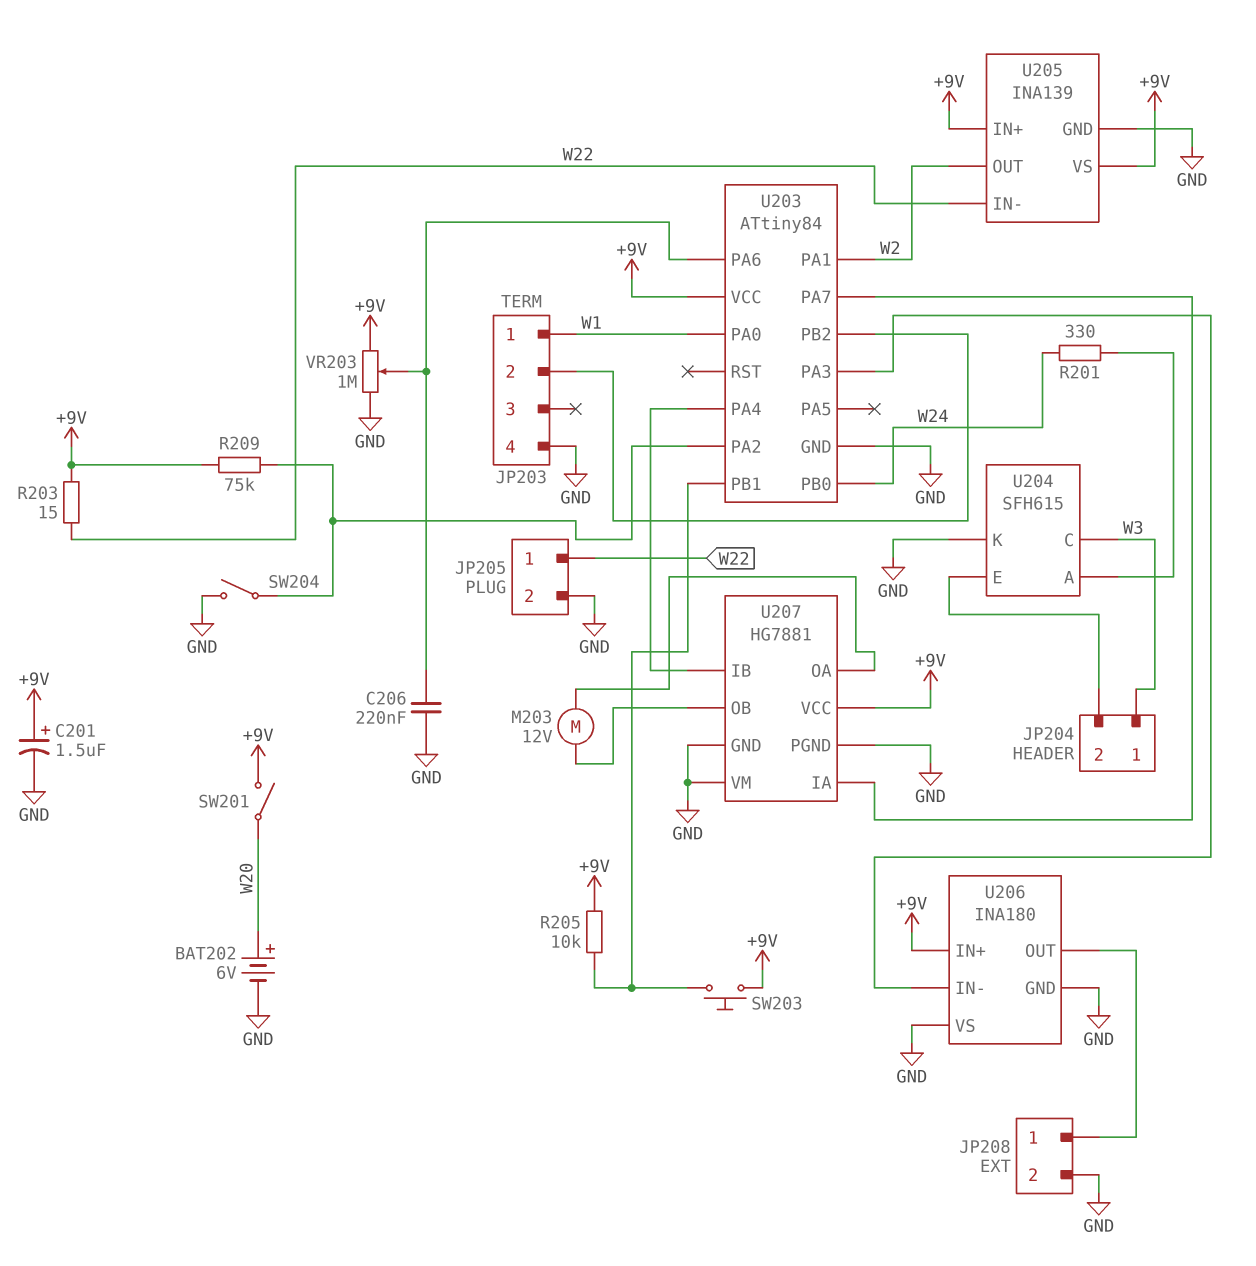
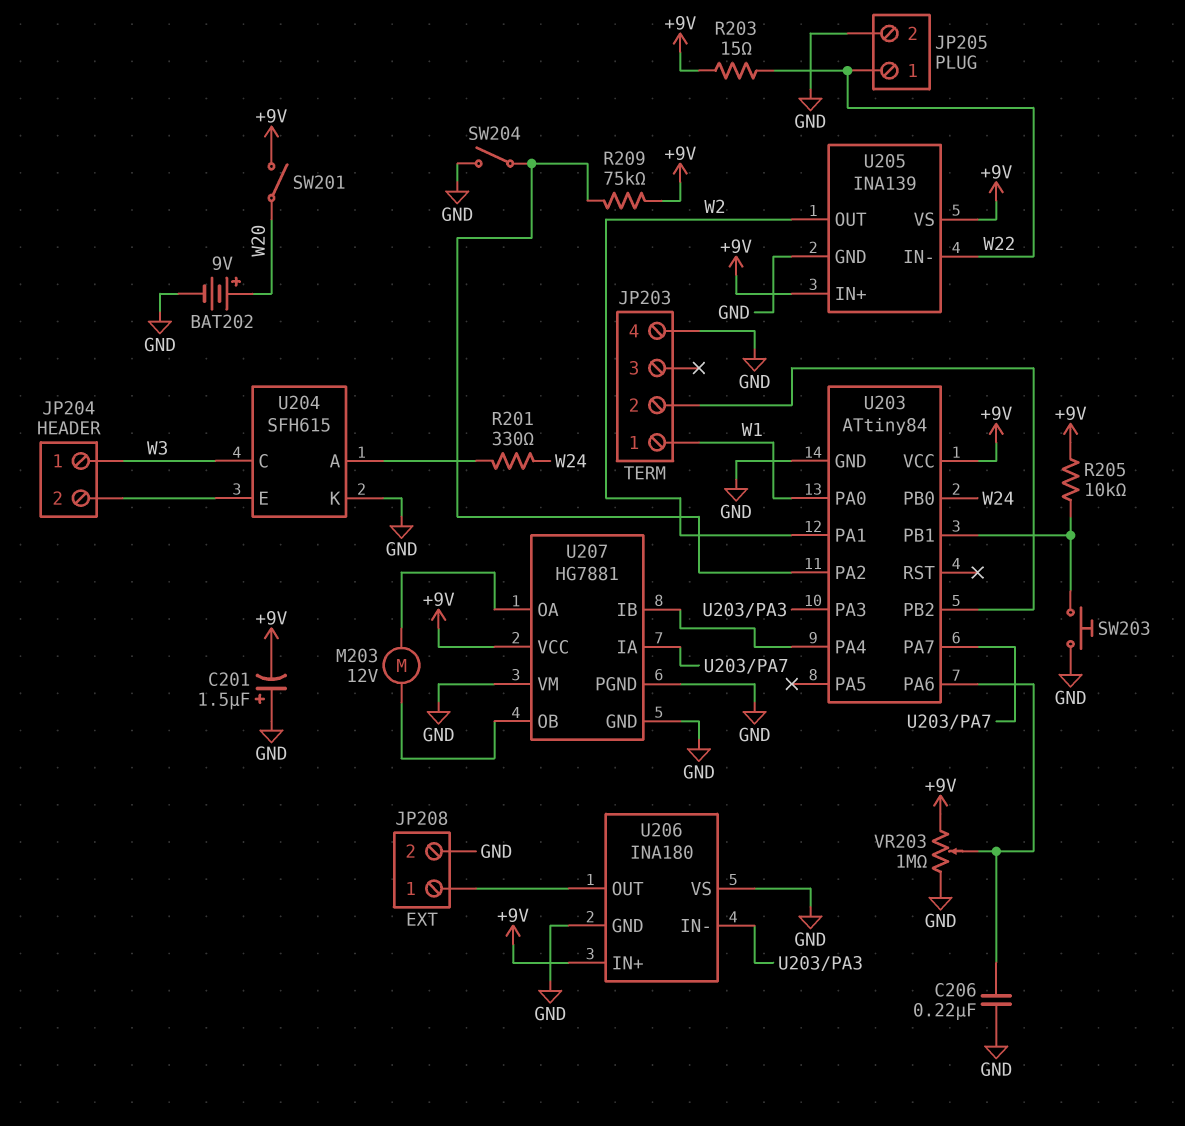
BAT202: 6V (plus W20, minus GND) -> 9V (plus W20, minus GND)
C201: 1.5uF (plus +9V, minus GND) -> 1.5uF (plus GND, minus +9V)
SW203: button (+9V, U203/PB1) -> button (GND, U203/PB1)

